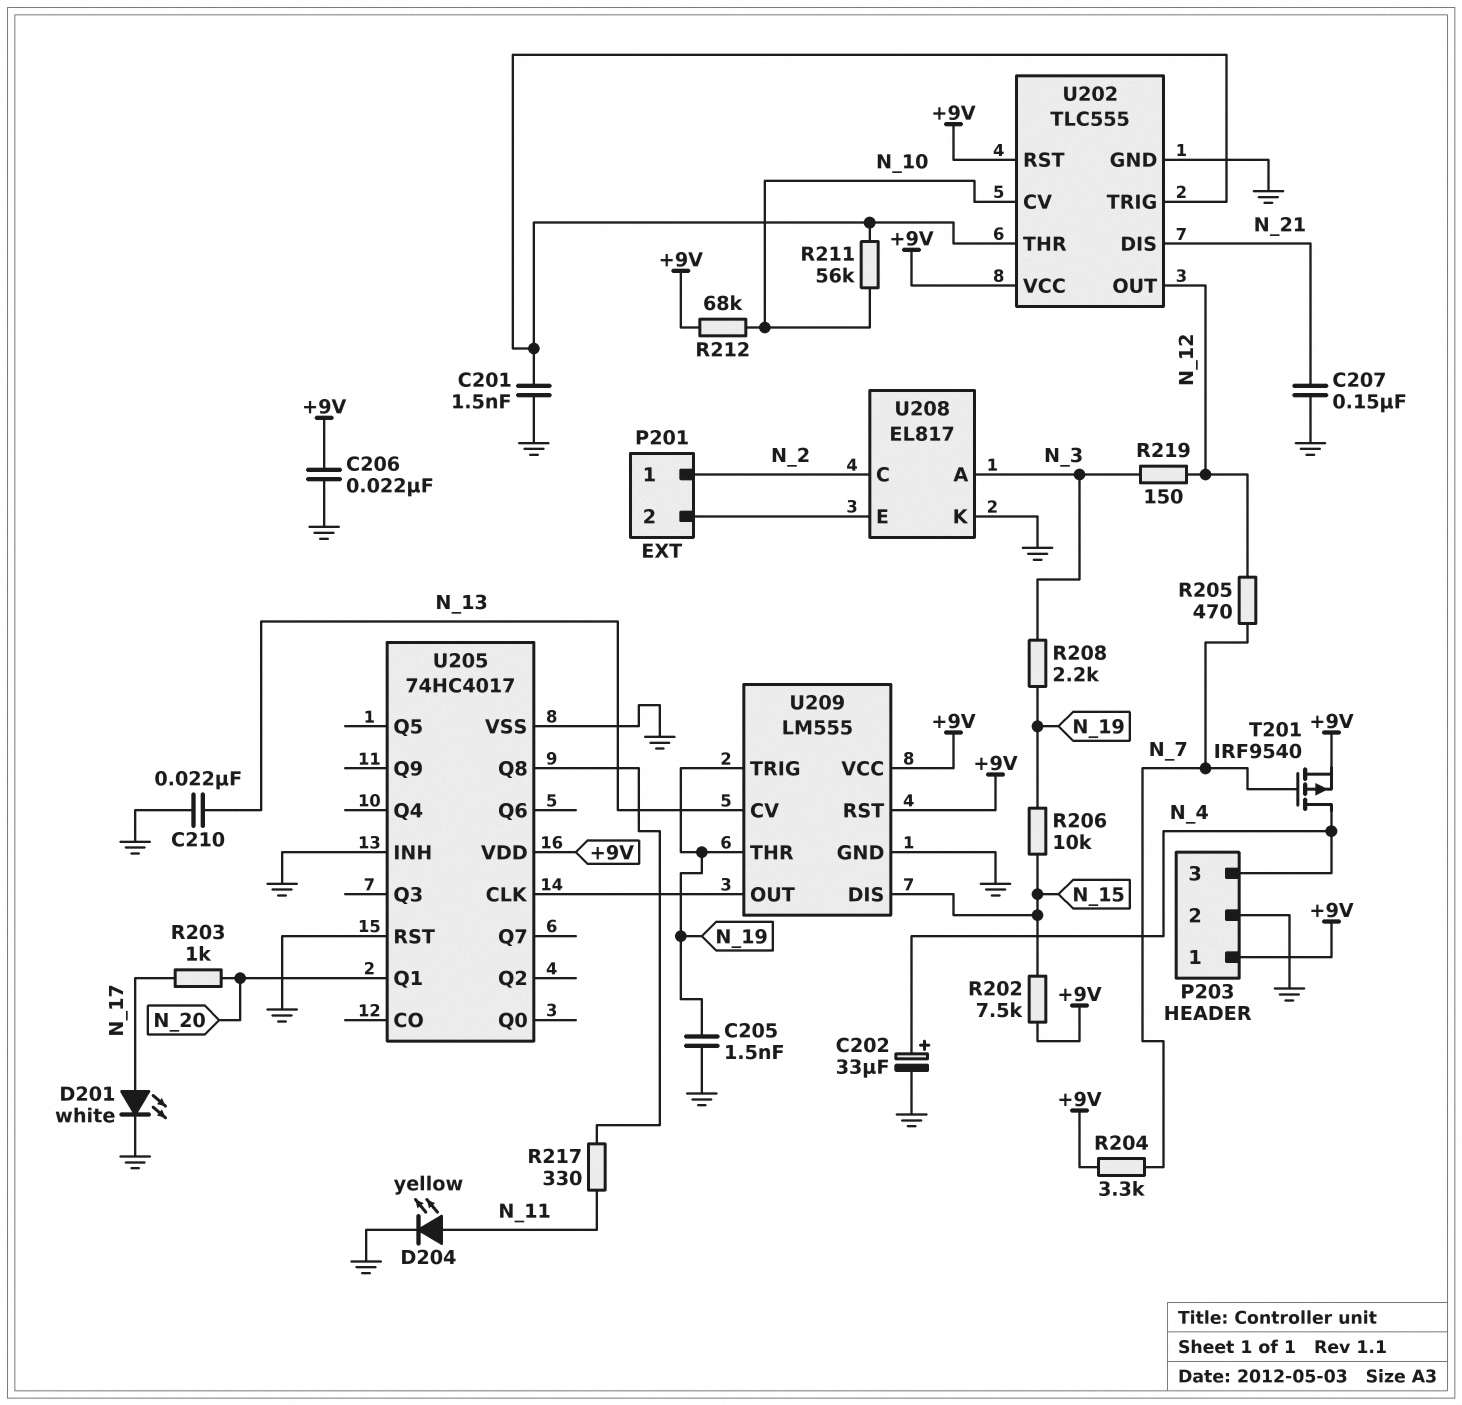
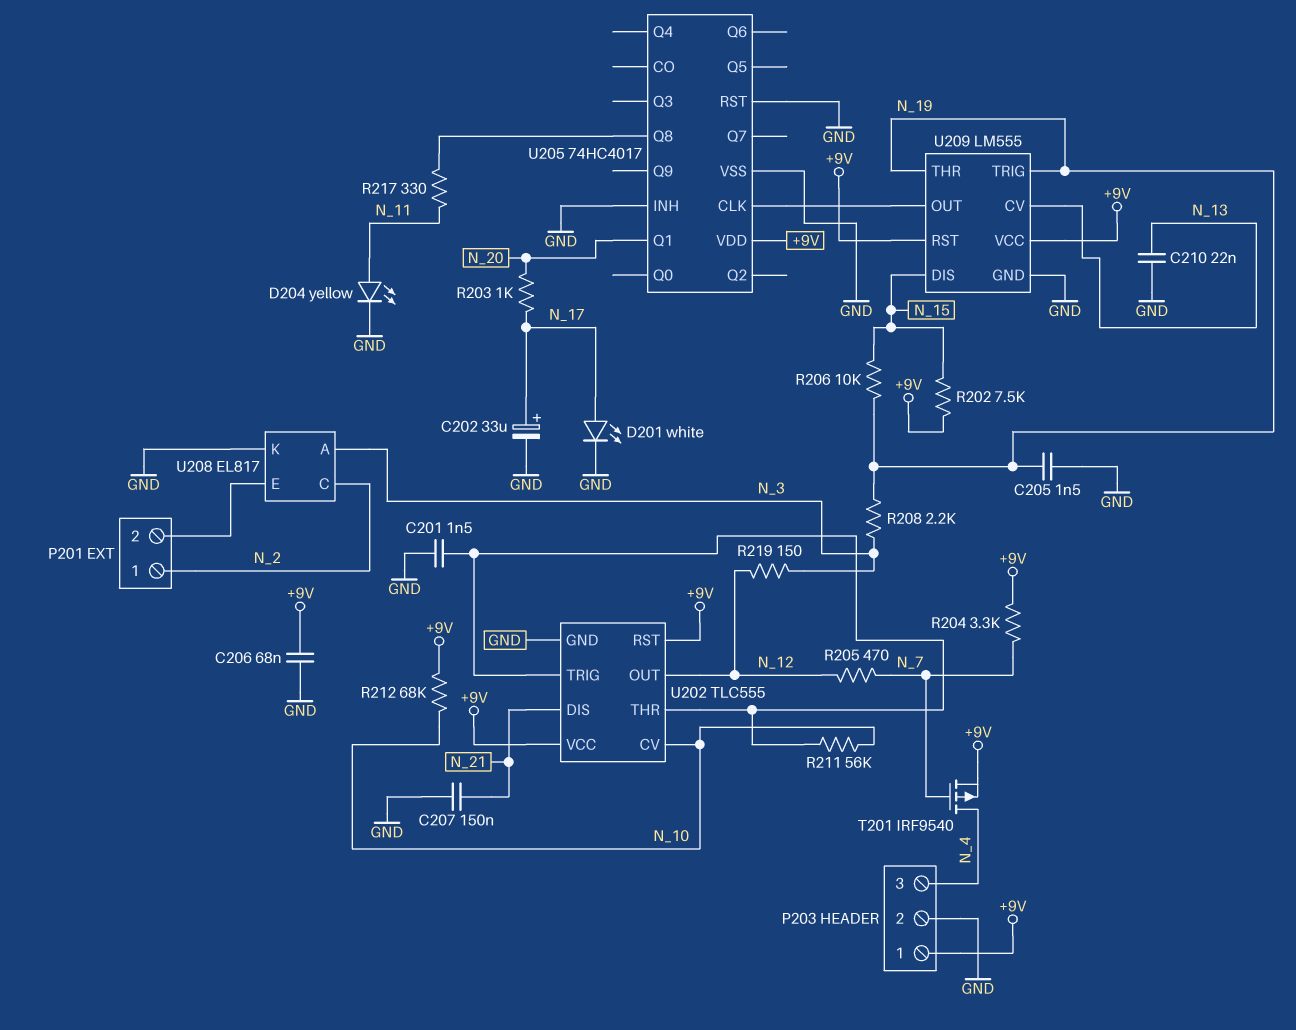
C202: 33uF (plus N_4, minus GND) -> 33uF (plus N_17, minus GND)
C206: 22nF (+9V, GND) -> 68nF (+9V, GND)

